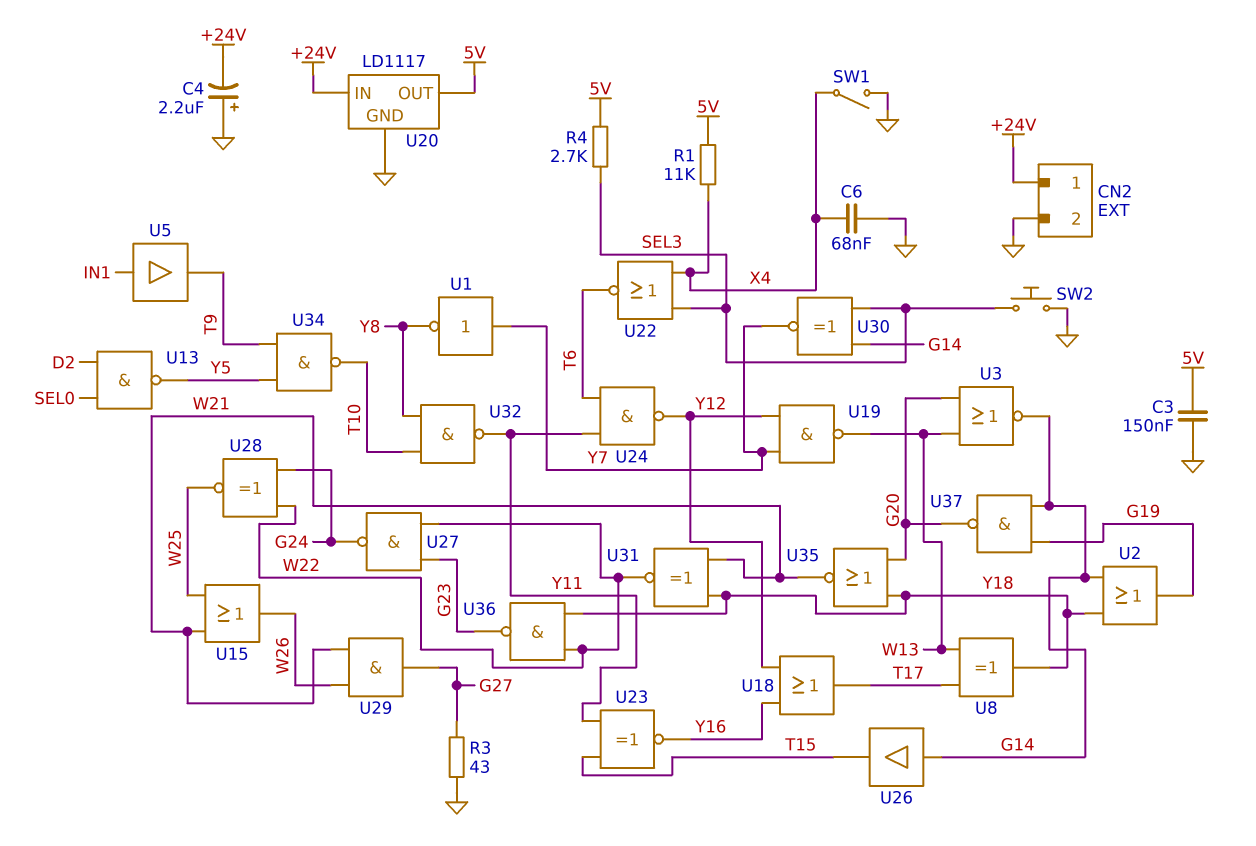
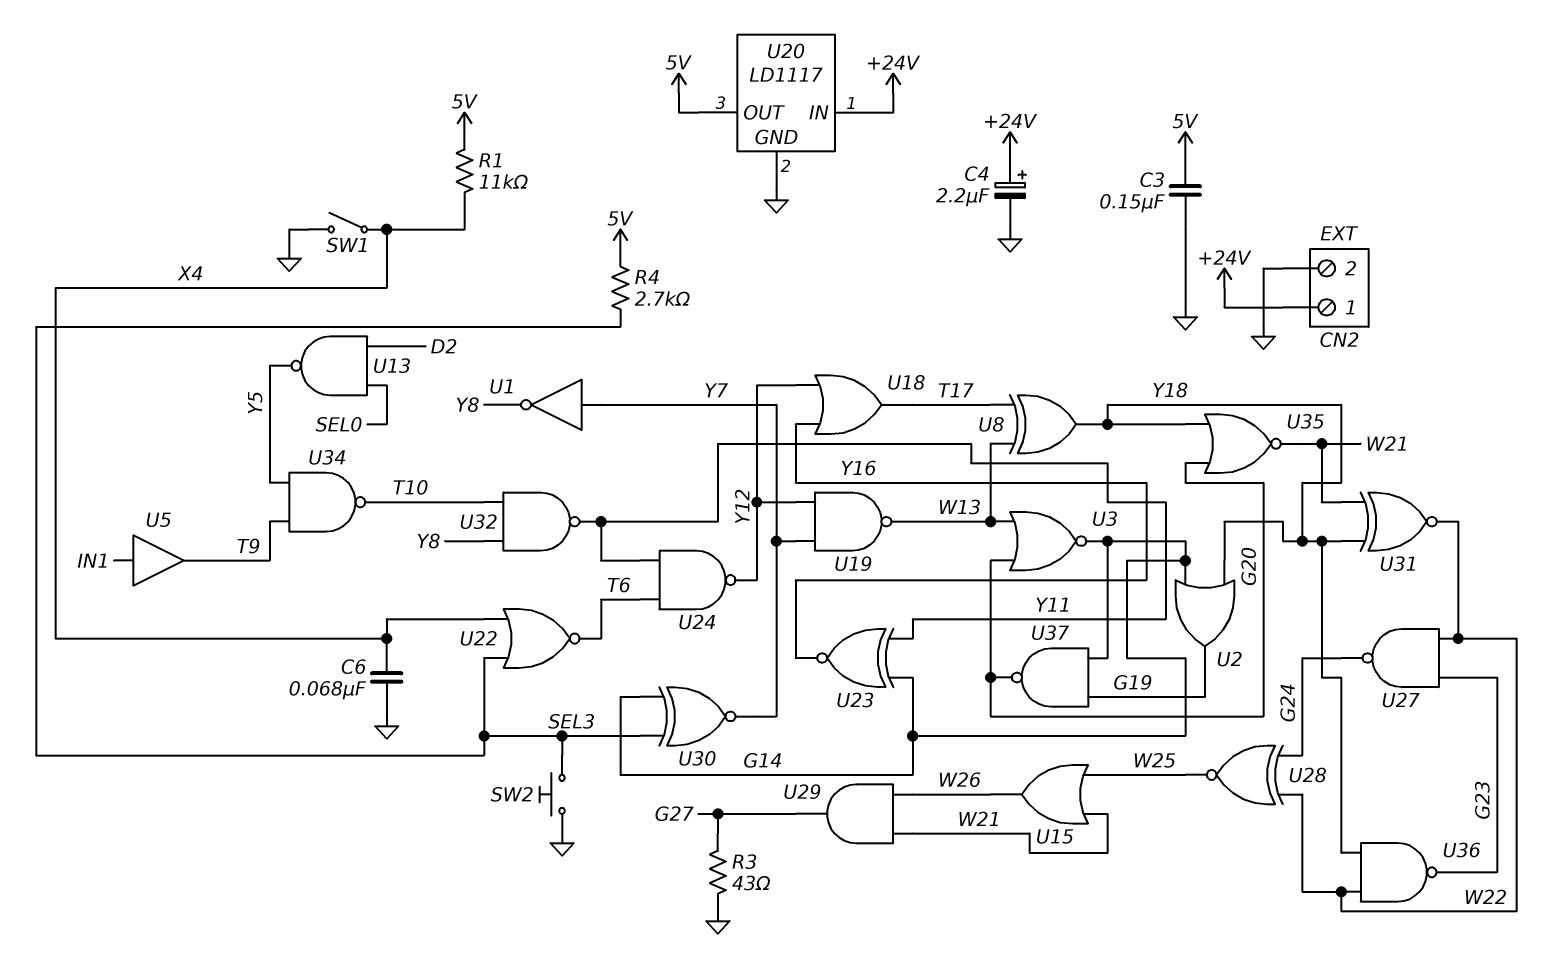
C4: 2.2uF (plus GND, minus +24V) -> 2.2uF (plus +24V, minus GND)
U23: XNOR (in T15, in Y11, out Y16) -> XNOR (in G14, in Y11, out Y16)
U26: buffer (in G14, out T15) -> none

